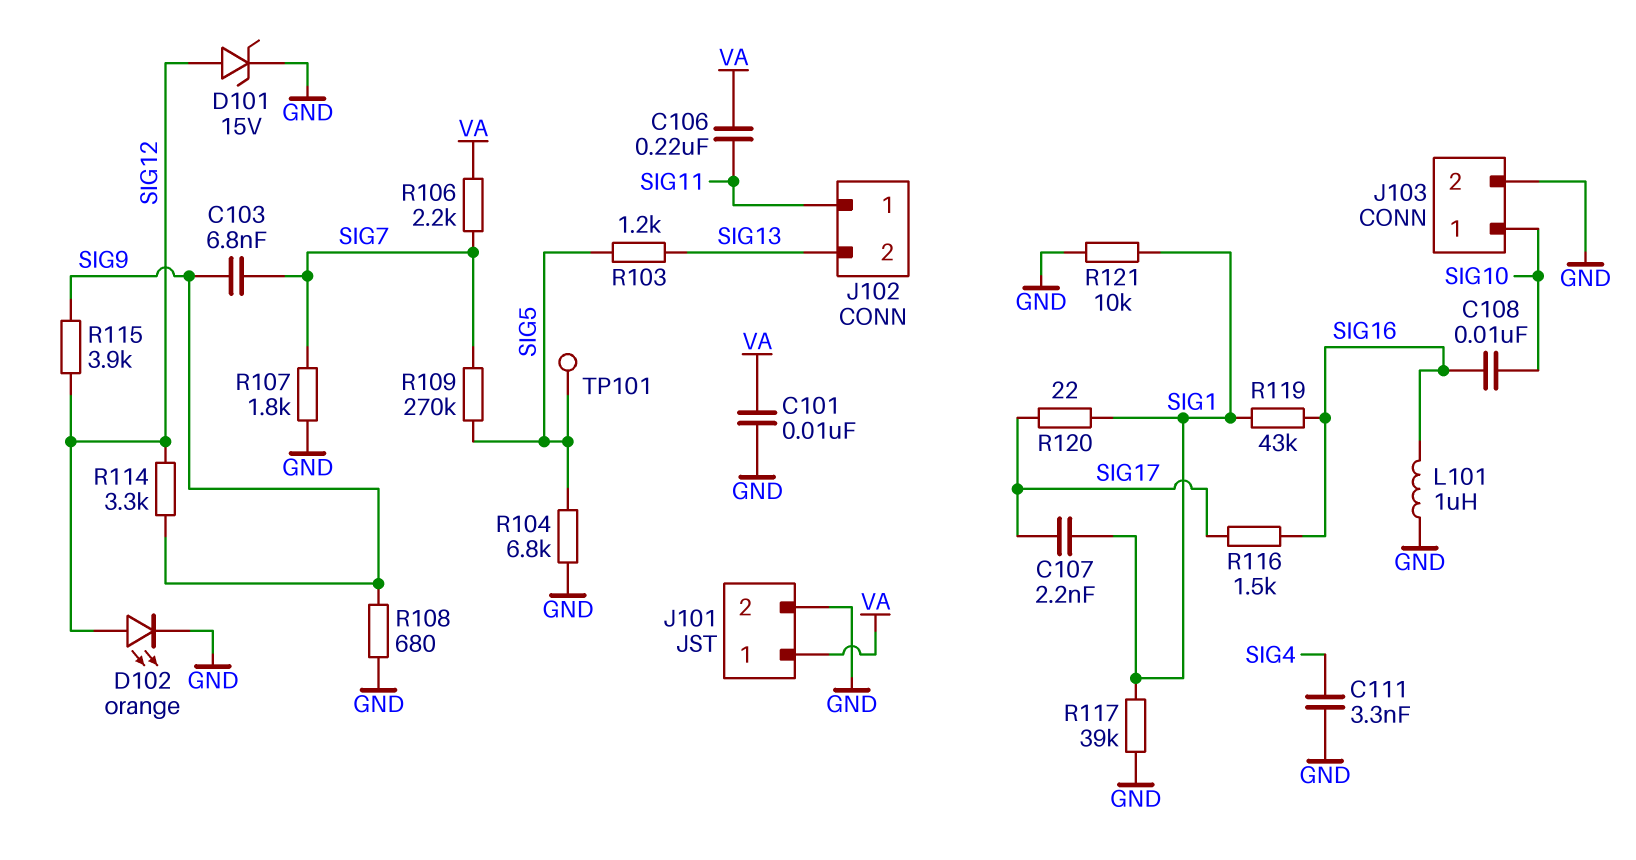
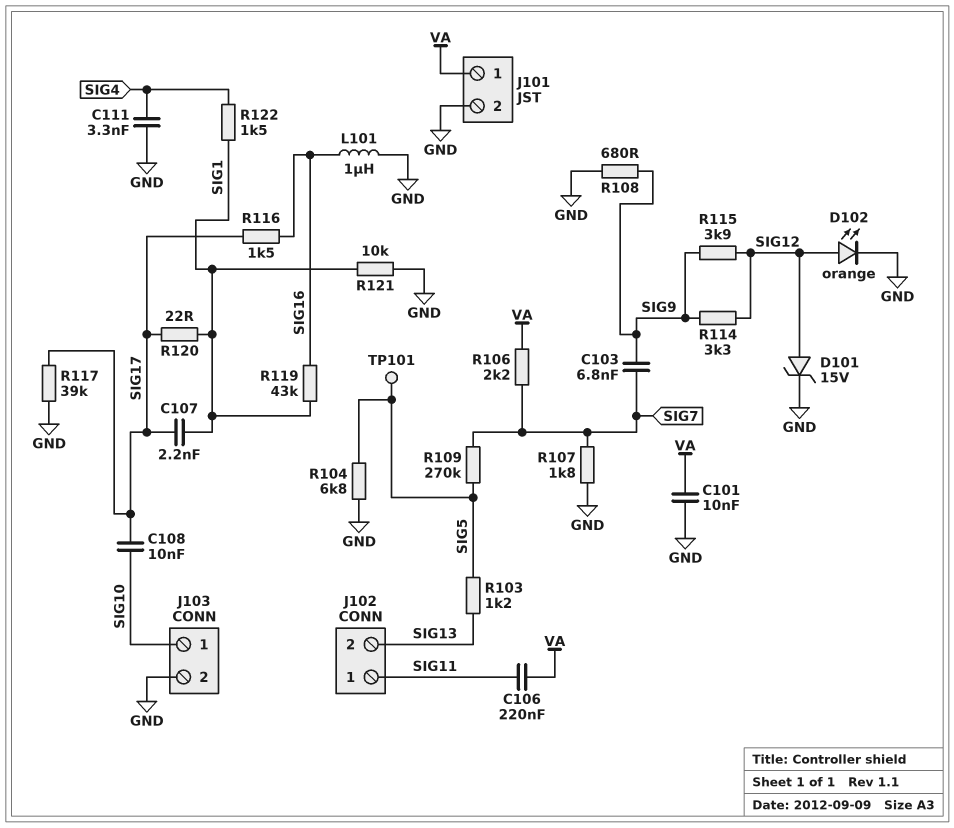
C108: 10nF (SIG10, SIG16) -> 10nF (SIG10, SIG17)
R117: 39k (GND, SIG1) -> 39k (GND, SIG17)
R122: none -> 1.5k (SIG1, SIG4)

